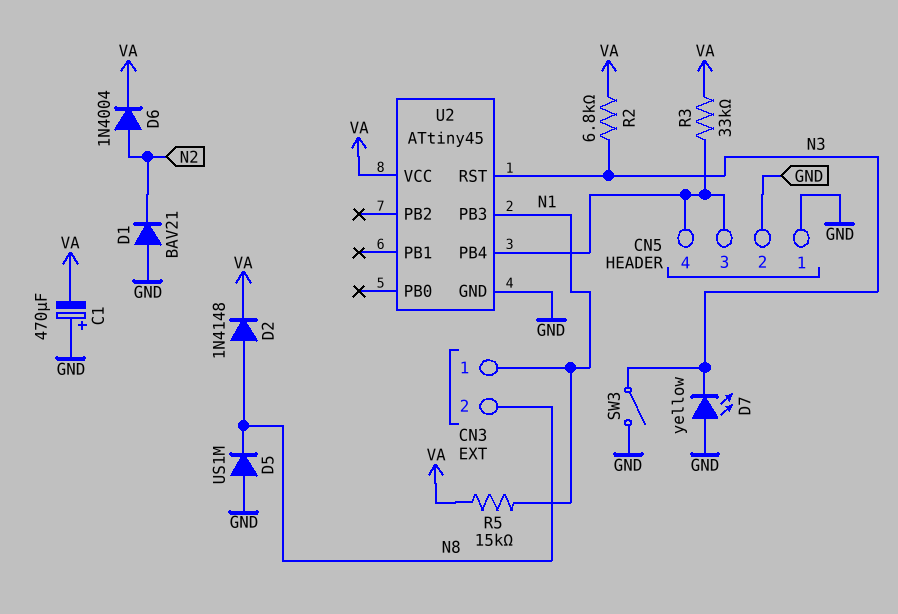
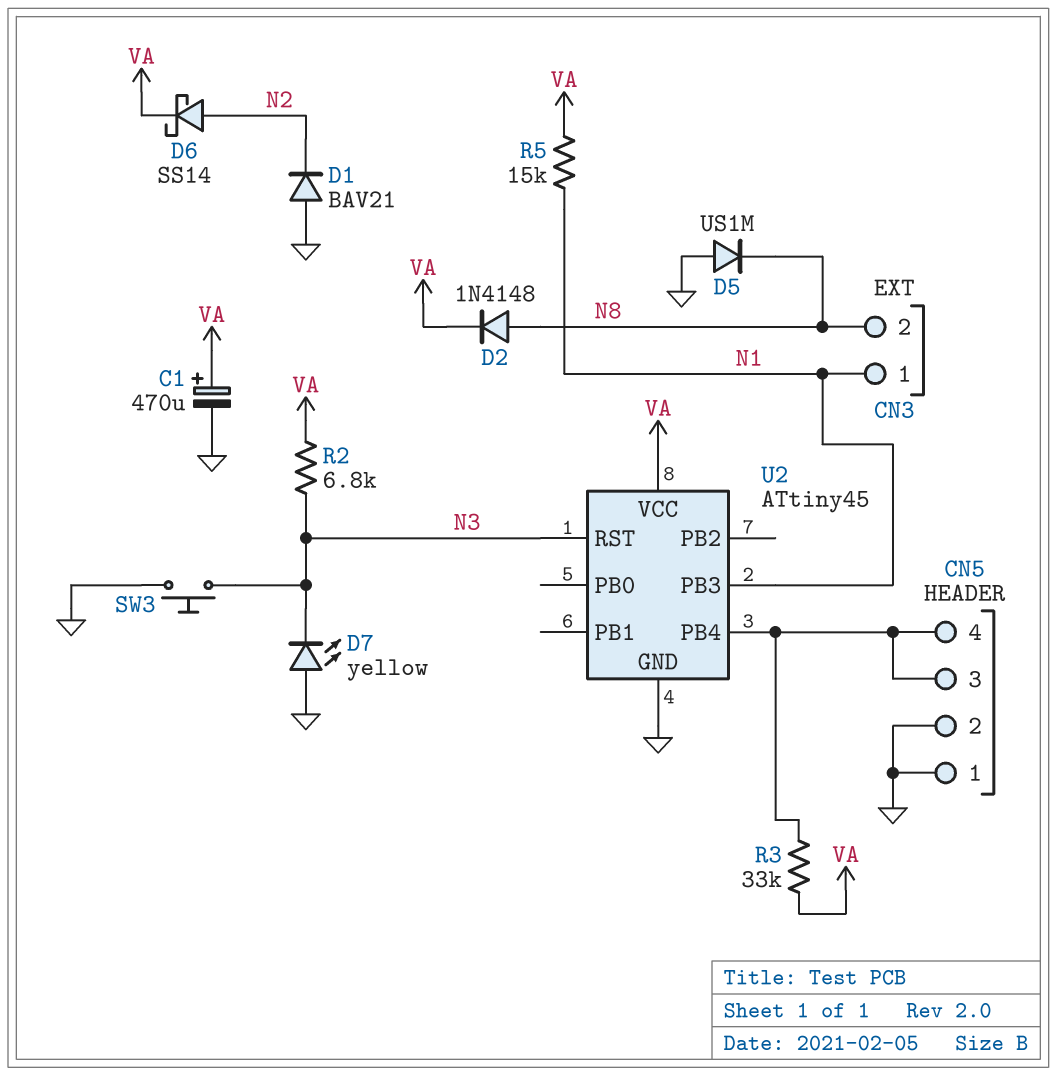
C1: 470uF (plus GND, minus VA) -> 470uF (plus VA, minus GND)
D6: diode 1N4004 (A N2, K VA) -> schottky SS14 (A N2, K VA)
SW3: switch (GND, N3) -> button (GND, N3)

